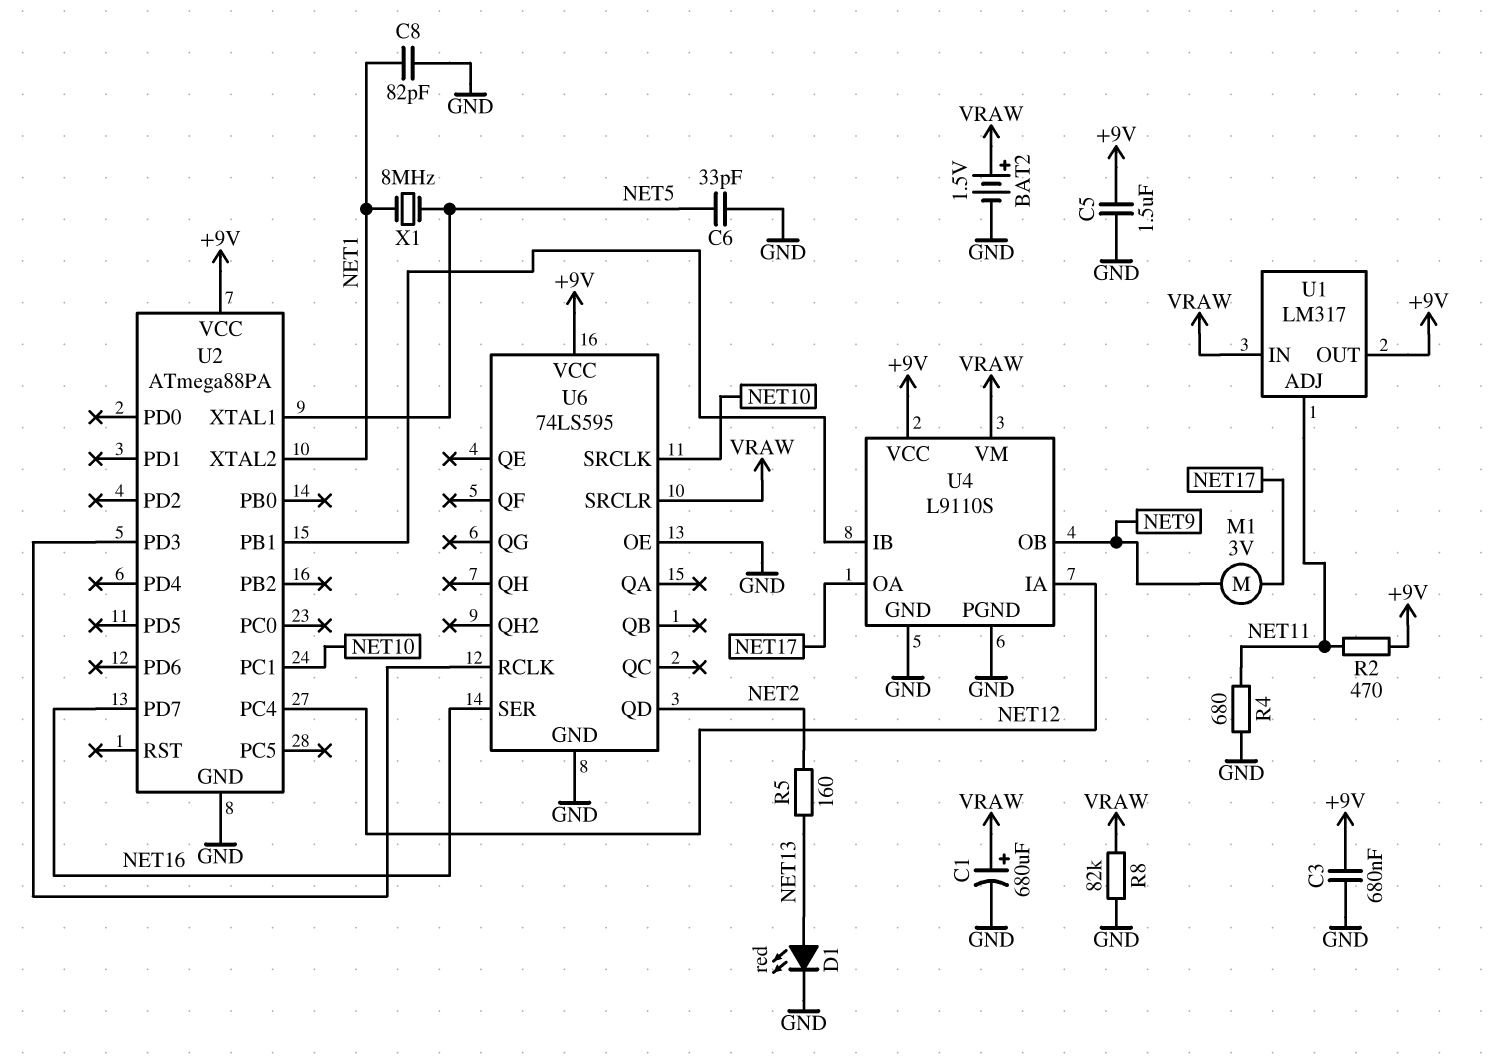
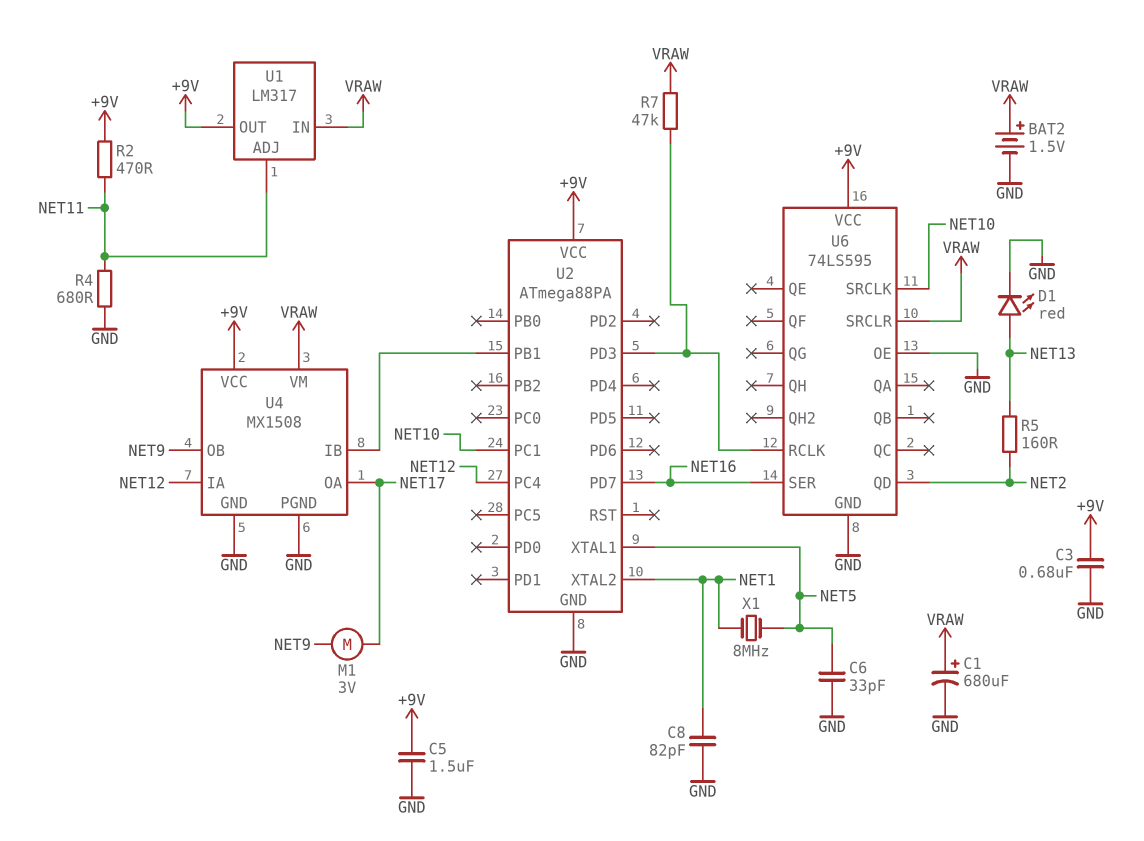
R7: none -> 47k (U2/PD3, VRAW)
R8: 82k (GND, VRAW) -> none
U4: L9110S -> MX1508

